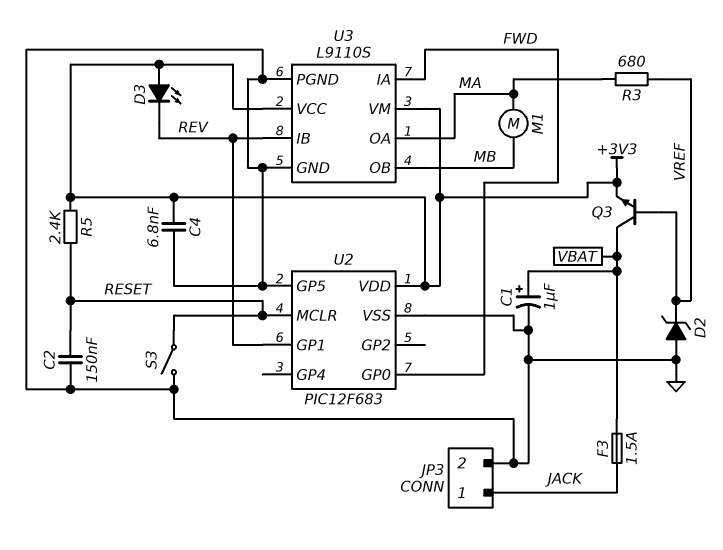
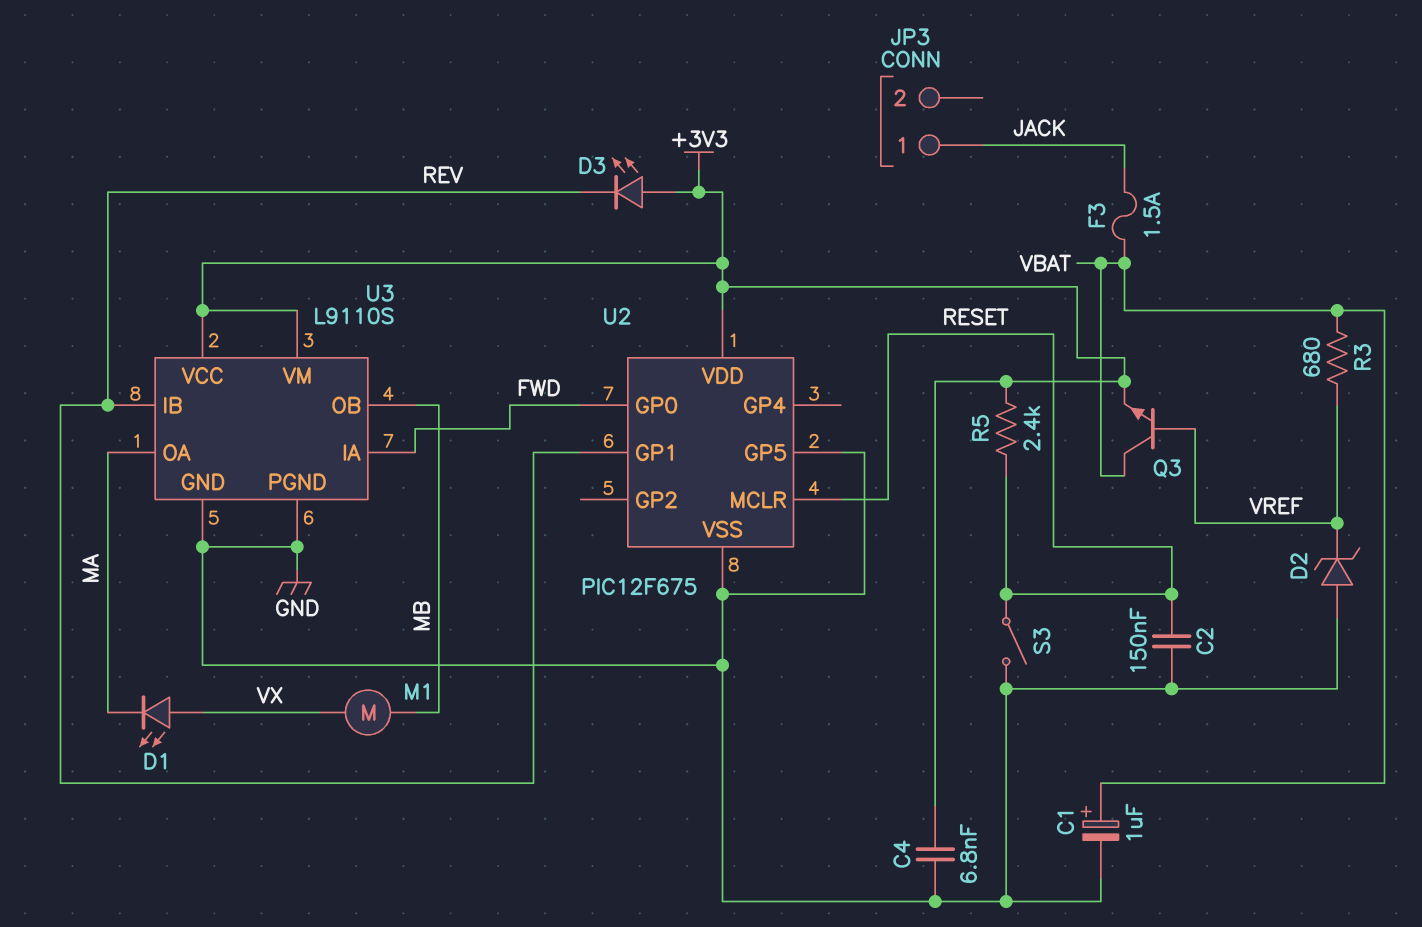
D1: none -> LED (A VX, K MA)
JP3 pin 2: GND -> none
M1: motor (MA, MB) -> motor (MB, VX)
R3: 680 (MA, VREF) -> 680 (VBAT, VREF)
U2: PIC12F683 -> PIC12F675

